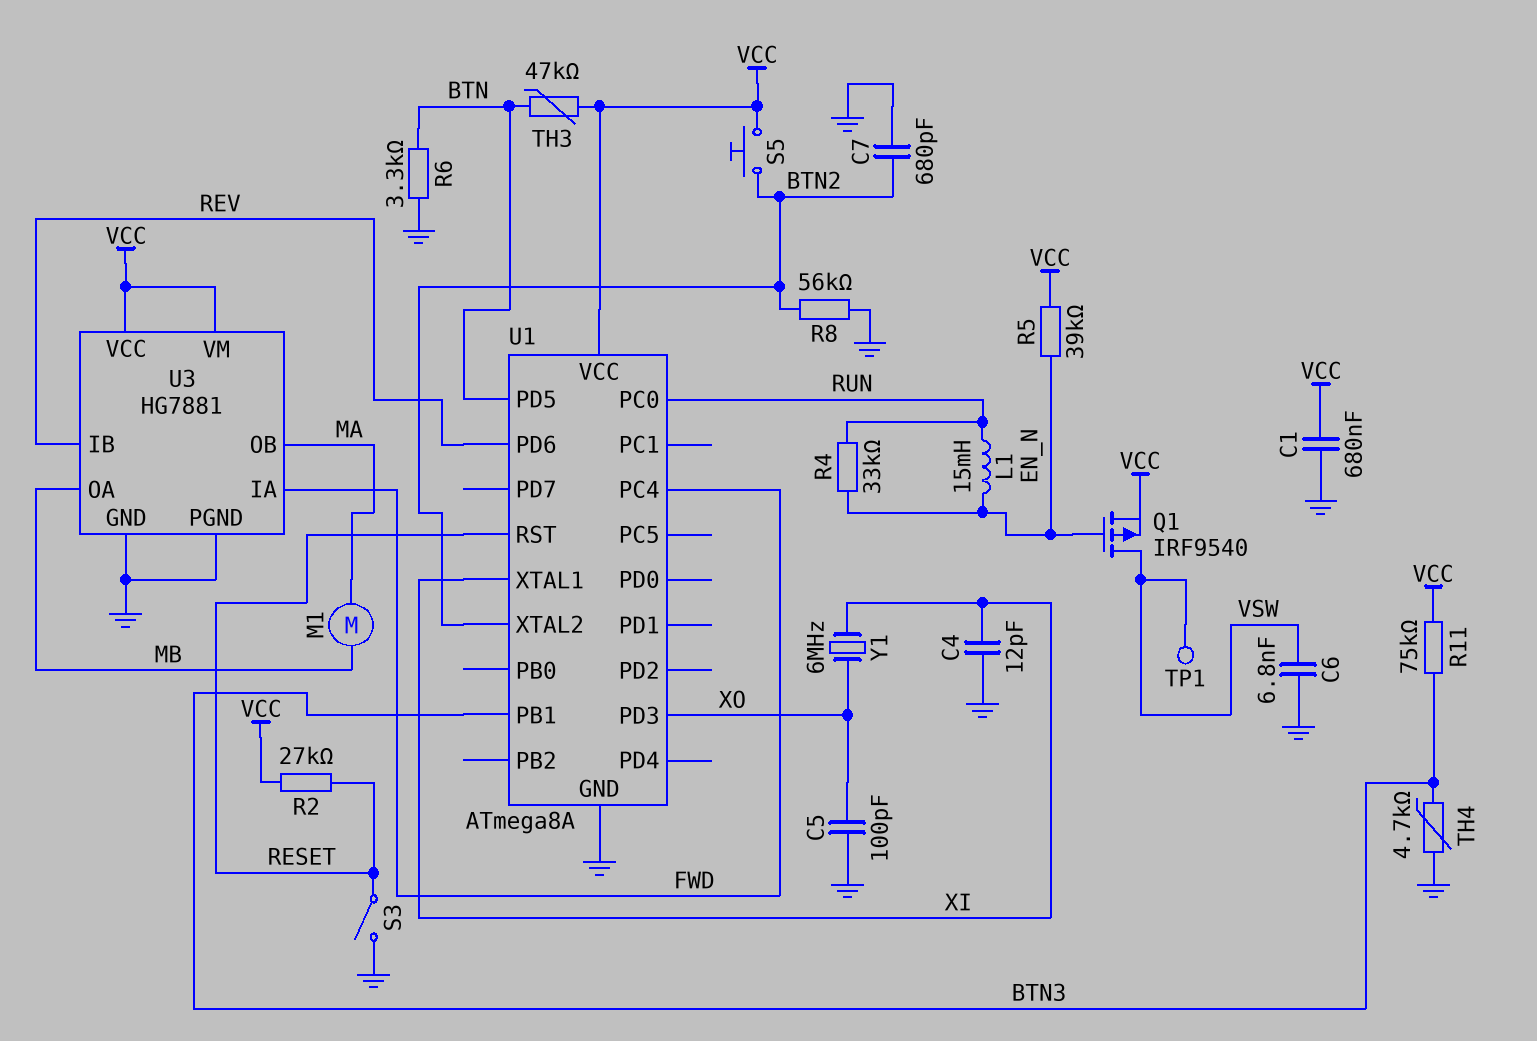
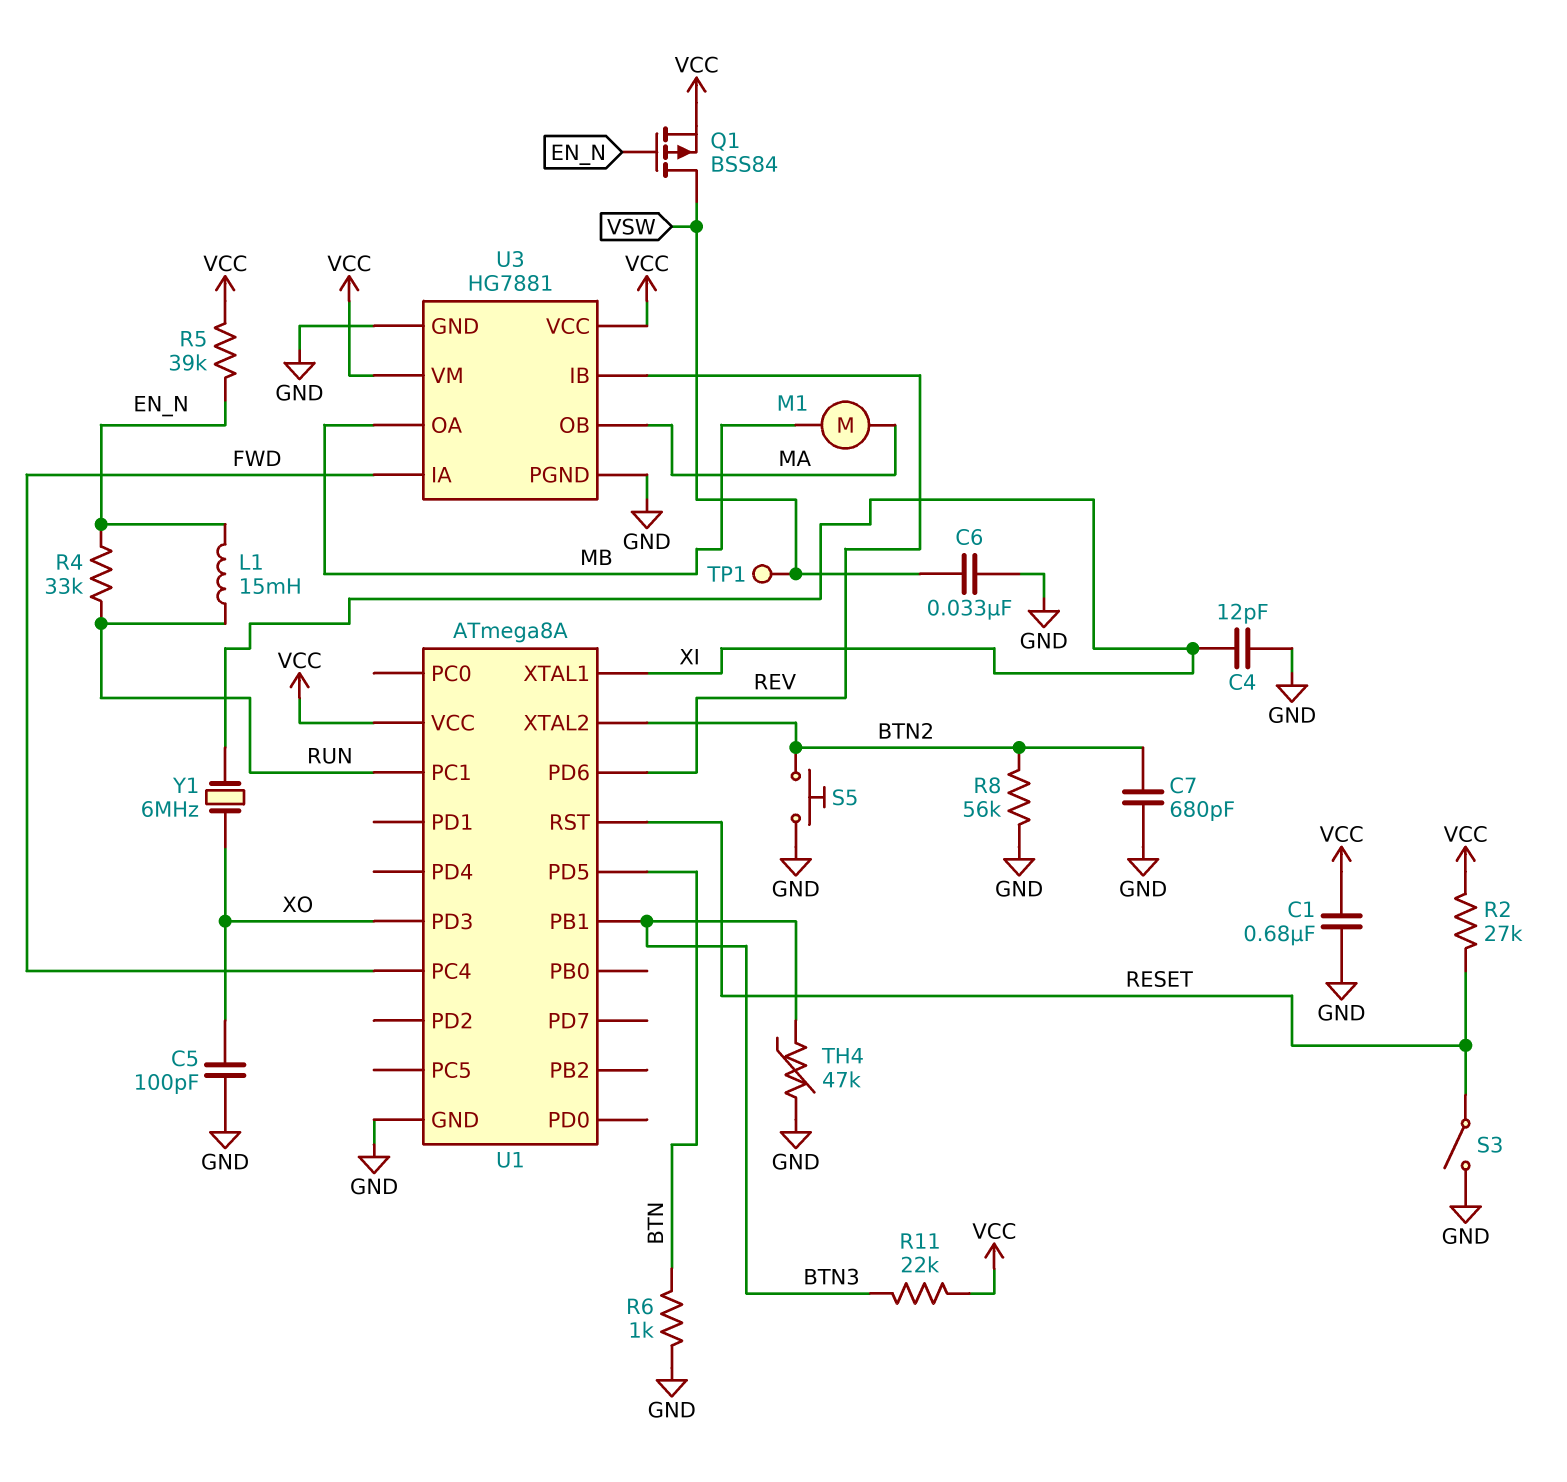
C6: 6.8nF (GND, VSW) -> 33nF (GND, VSW)
Q1: PMOS IRF9540 (G EN_N, D VSW, S VCC) -> PMOS BSS84 (G EN_N, D VSW, S VCC)
R6: 3.3k (BTN, GND) -> 1k (BTN, GND)
R11: 75k (BTN3, VCC) -> 22k (BTN3, VCC)
S5: button (BTN2, VCC) -> button (BTN2, GND)
TH3: 47k (BTN, VCC) -> none
TH4: 4.7k (BTN3, GND) -> 47k (BTN3, GND)
U1 pin PC0: RUN -> none
U1 pin PC1: none -> RUN

